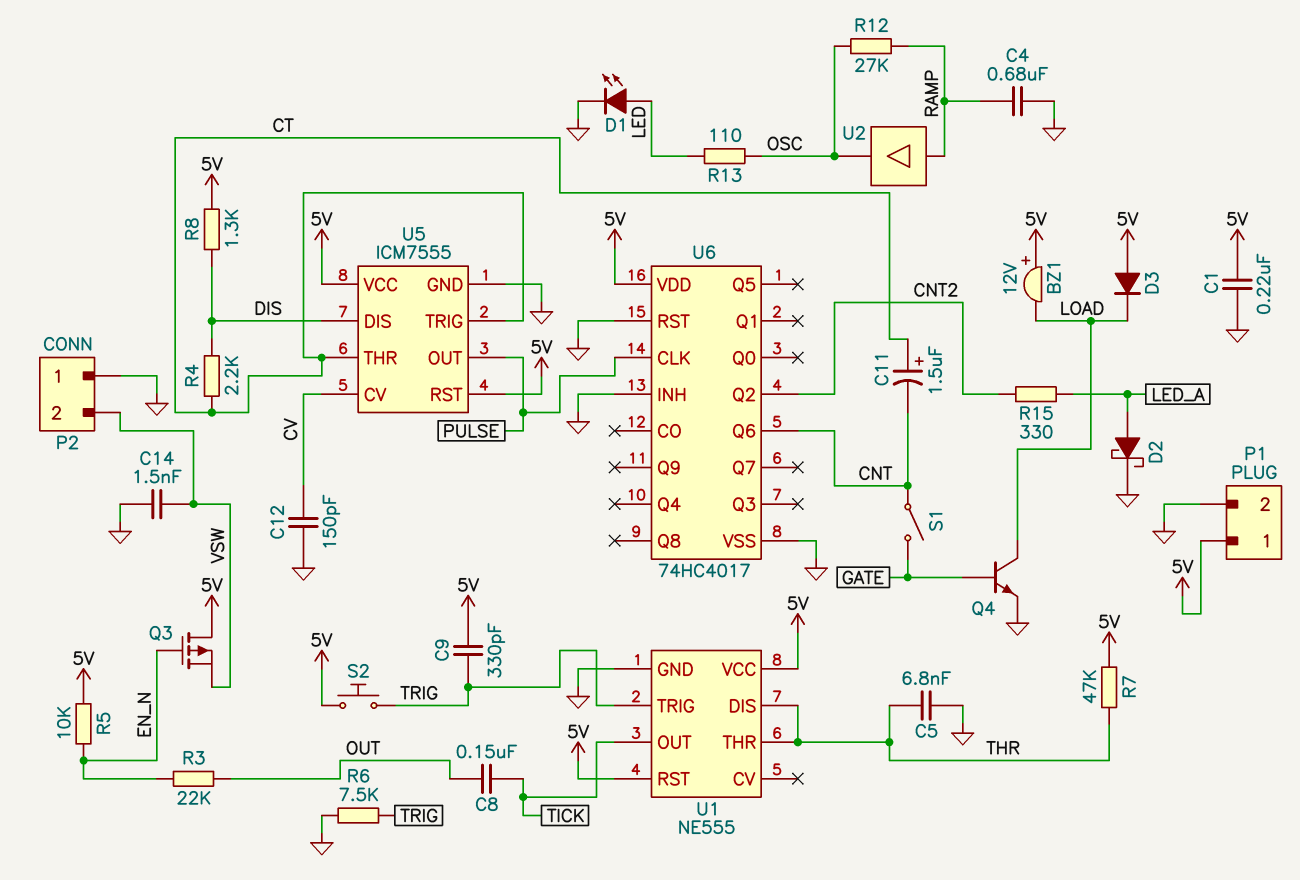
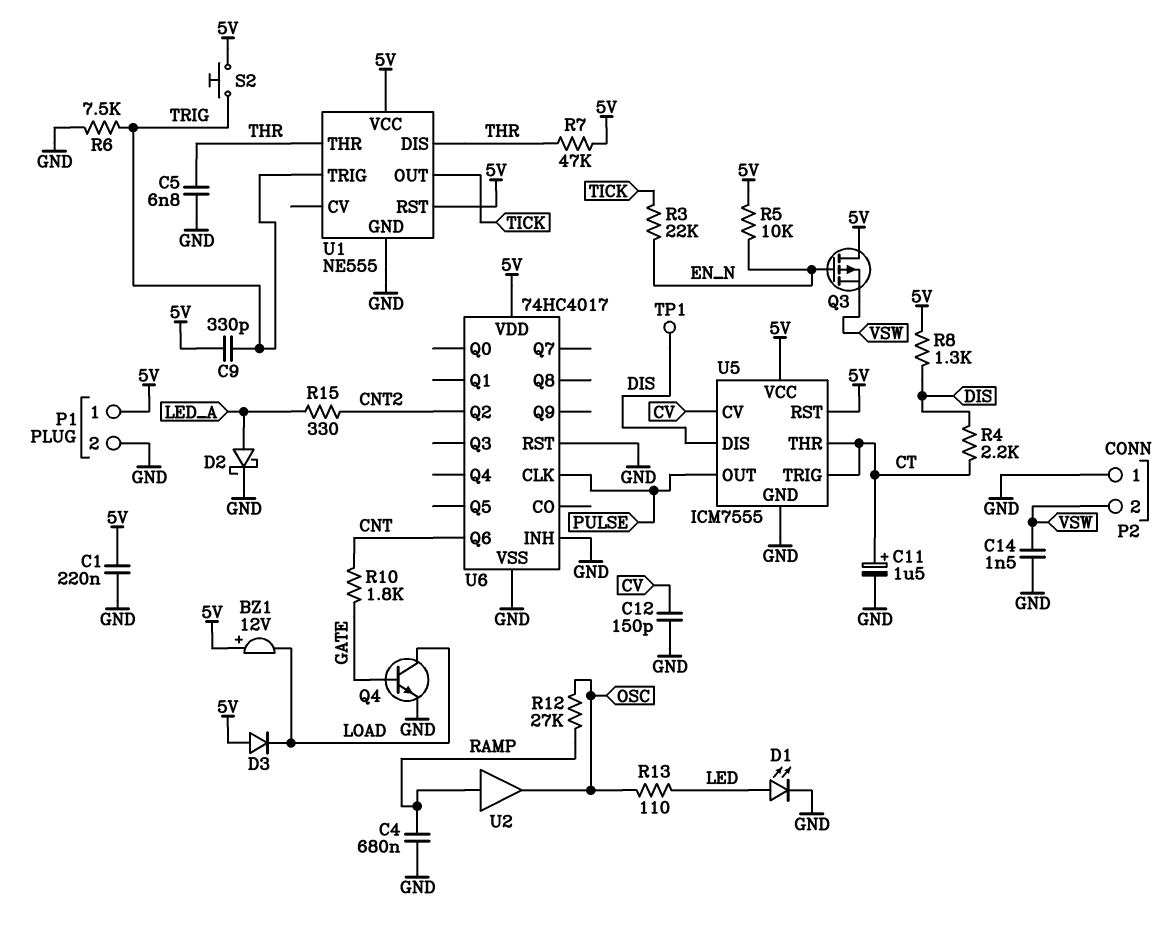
C8: 150nF (OUT, TICK) -> none
C11: 1.5uF (plus CT, minus CNT) -> 1.5uF (plus CT, minus GND)
R3: 22k (EN_N, OUT) -> 22k (EN_N, TICK)
R10: none -> 1.8k (CNT, GATE)
S1: switch (CNT, GATE) -> none
TP1: none -> test point (DIS)

